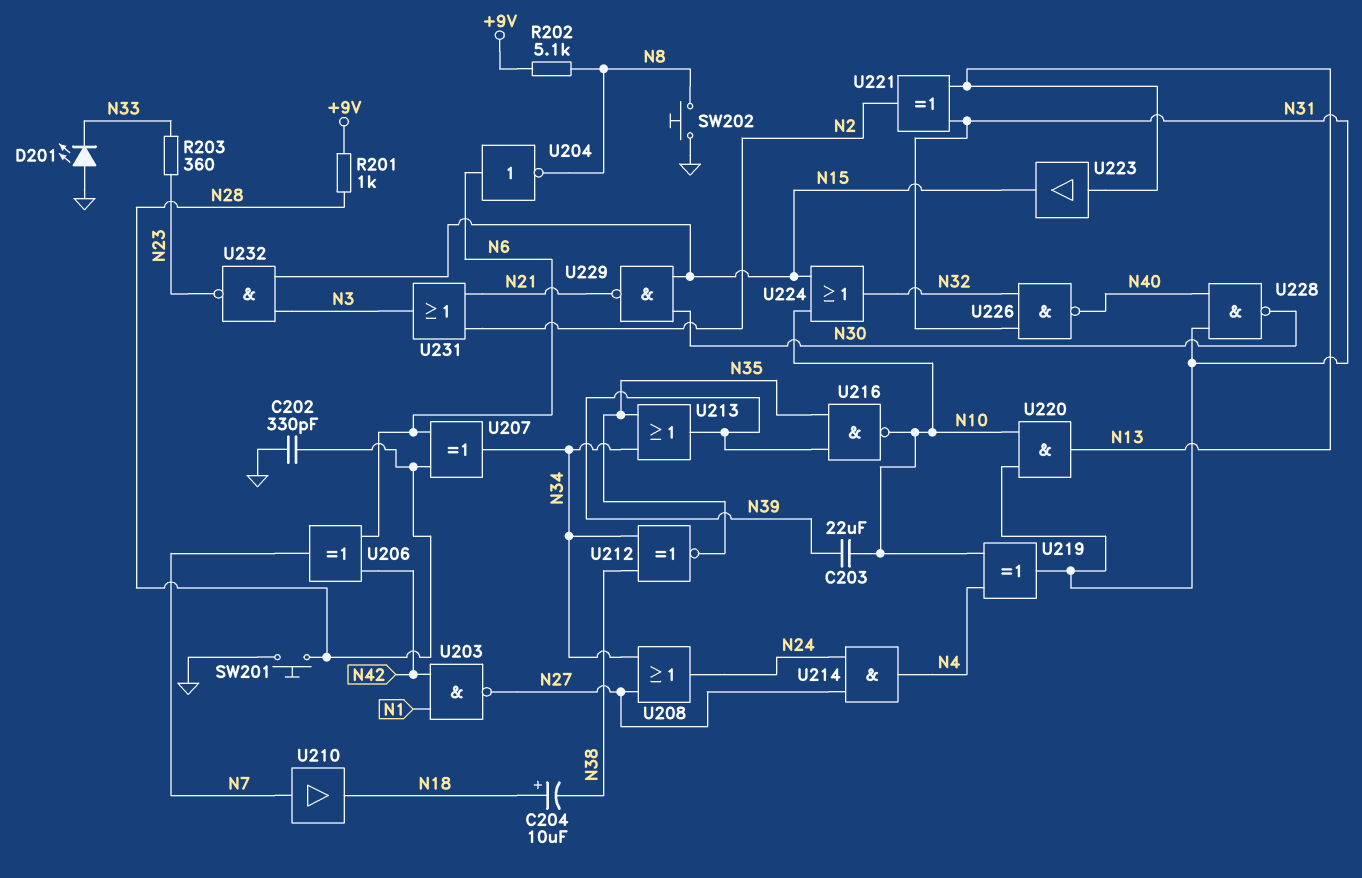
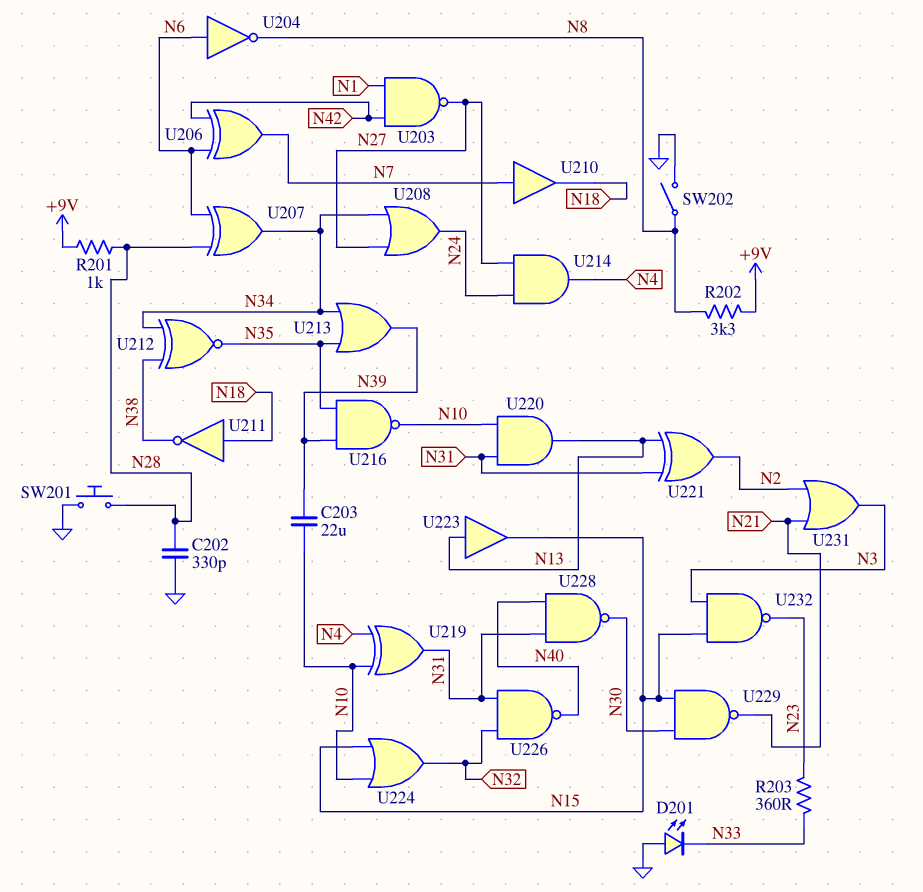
C204: 10uF (plus N18, minus N38) -> none
R202: 5.1k (+9V, N8) -> 3.3k (+9V, N8)
SW202: button (GND, N8) -> switch (GND, N8)
U211: none -> NOT (in N18, out N38)

